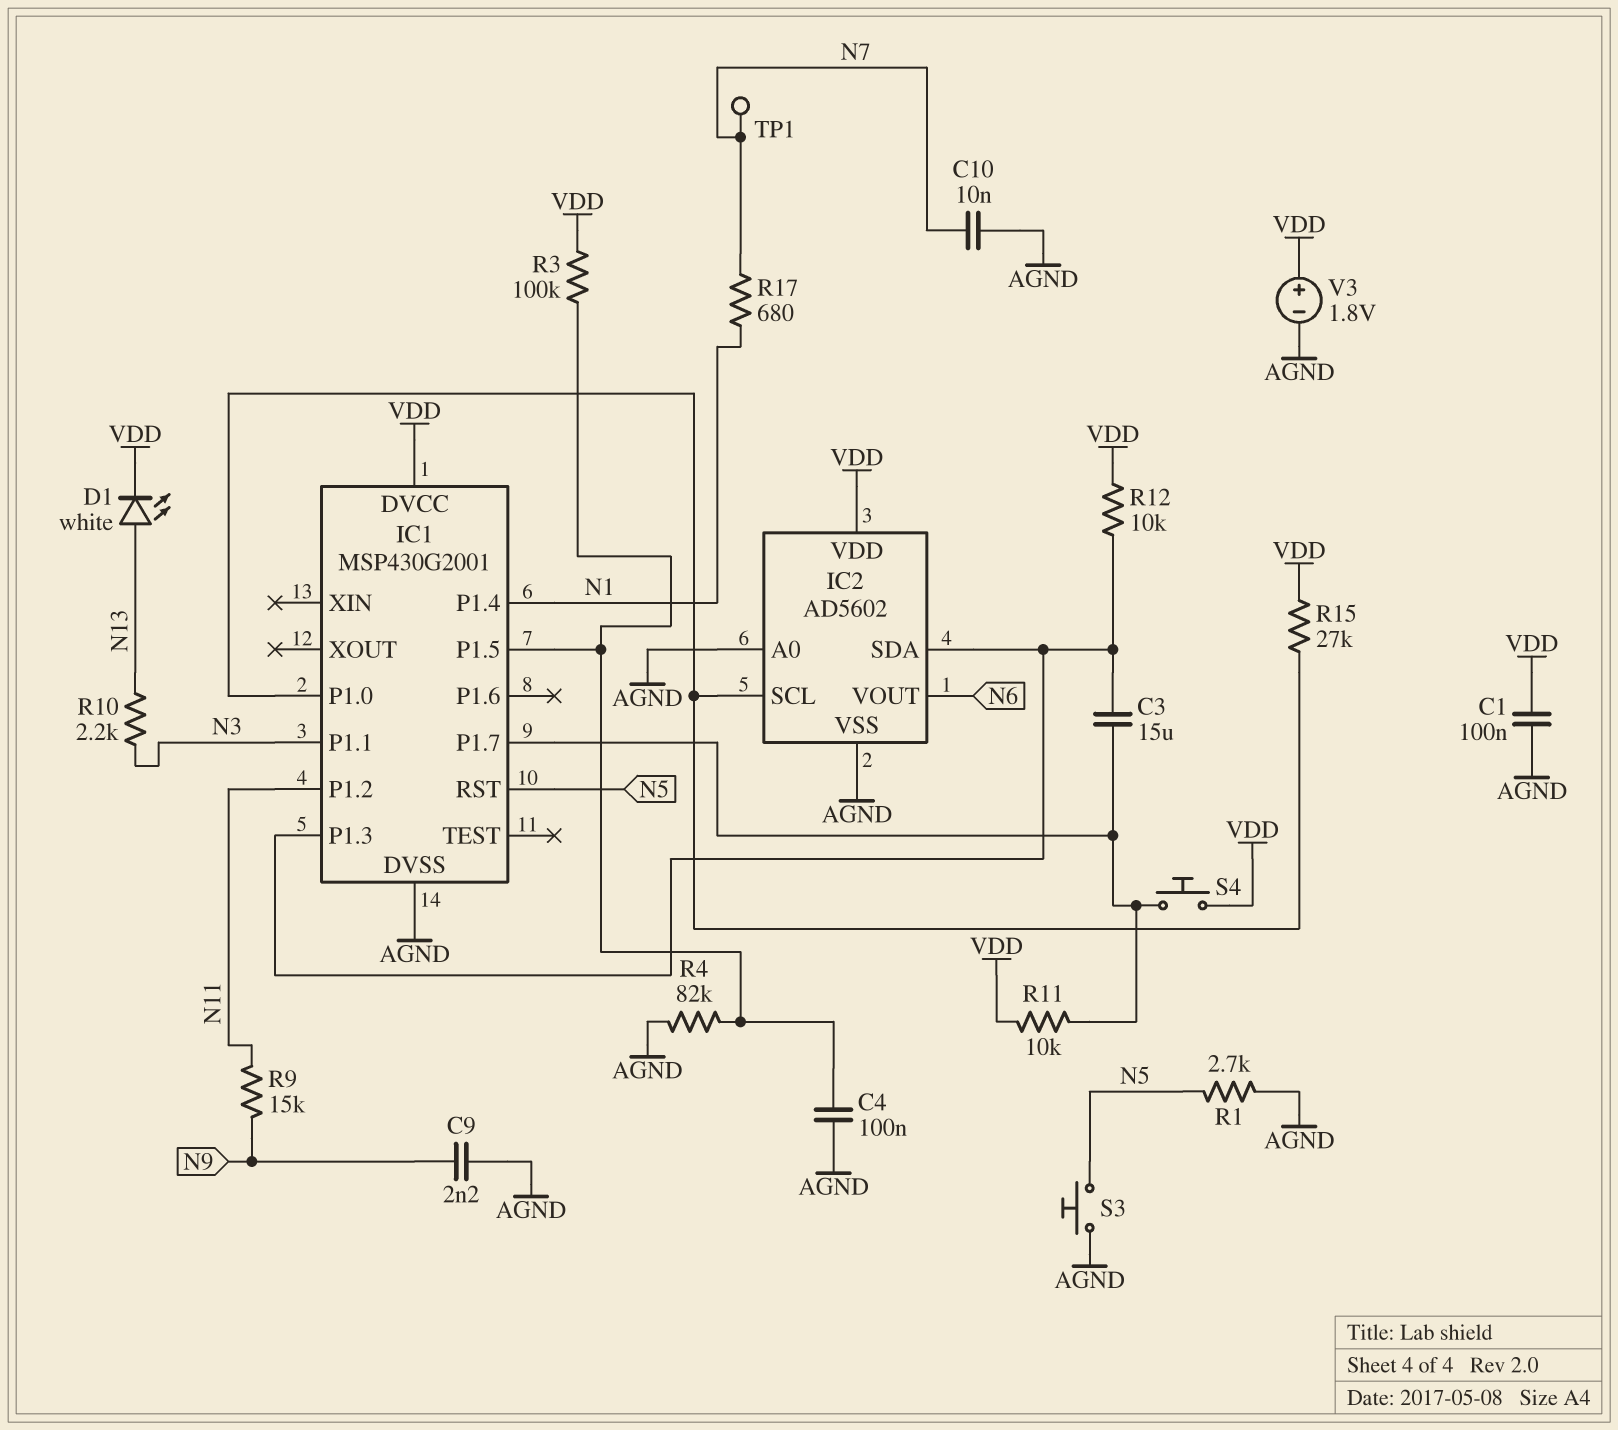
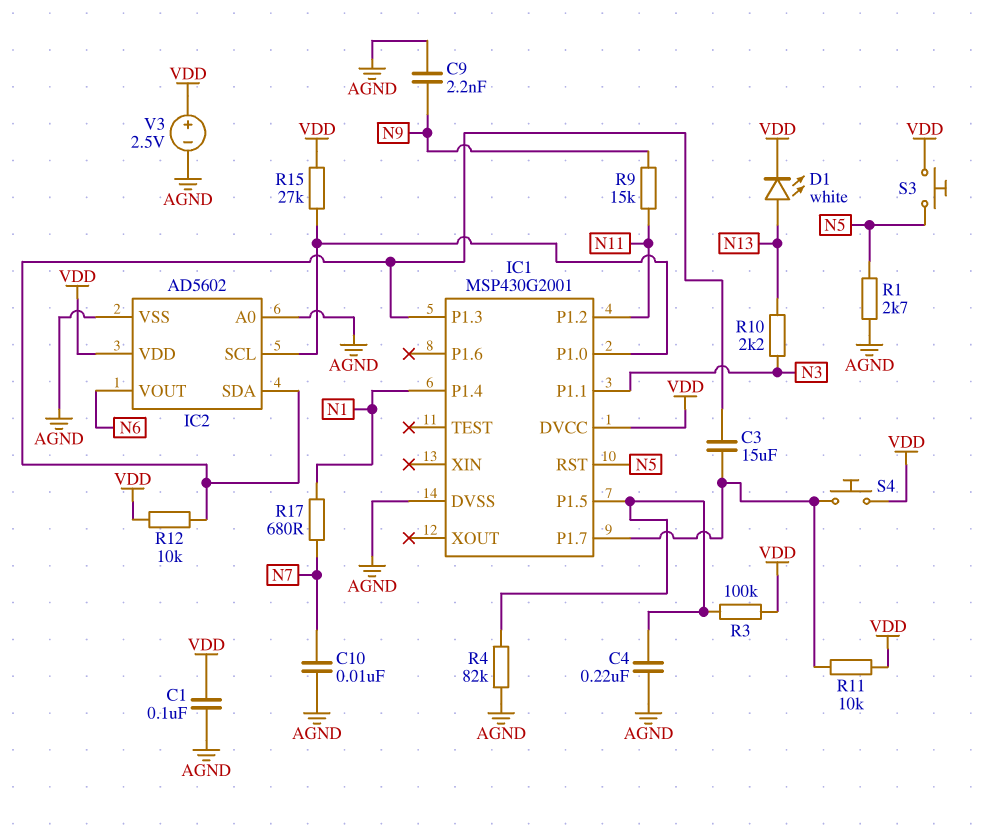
C4: 100nF (AGND, IC1/P1.5) -> 220nF (AGND, IC1/P1.5)
S3: button (AGND, N5) -> button (N5, VDD)
TP1: test point (N7) -> none
V3: 1.8V (plus VDD, minus AGND) -> 2.5V (plus VDD, minus AGND)

